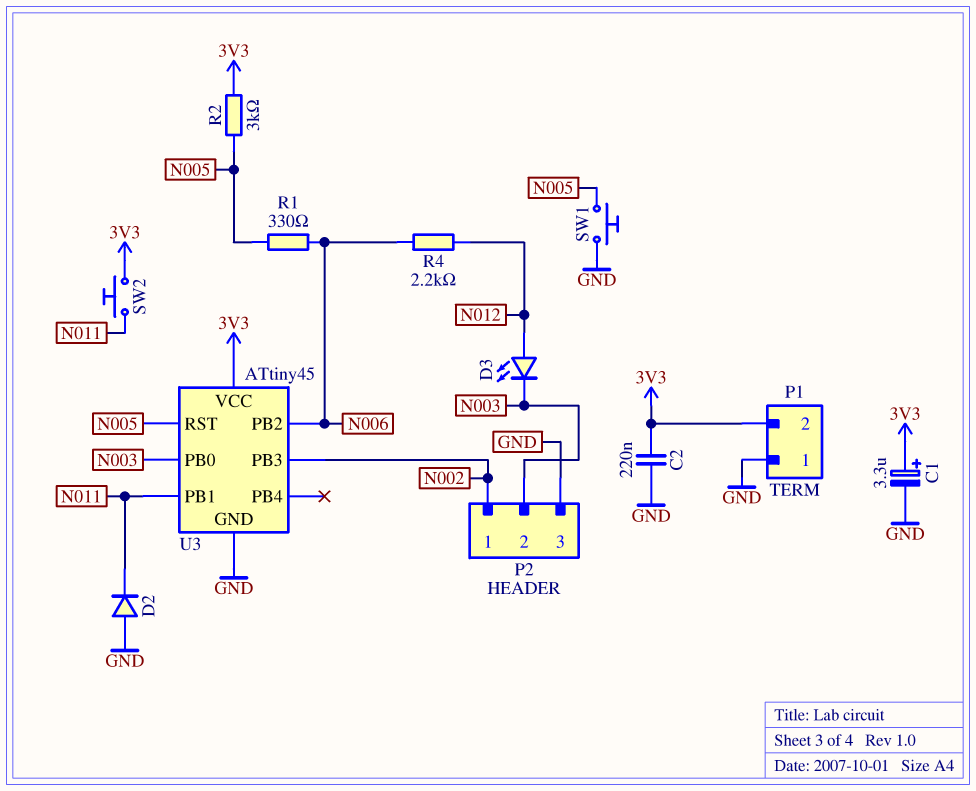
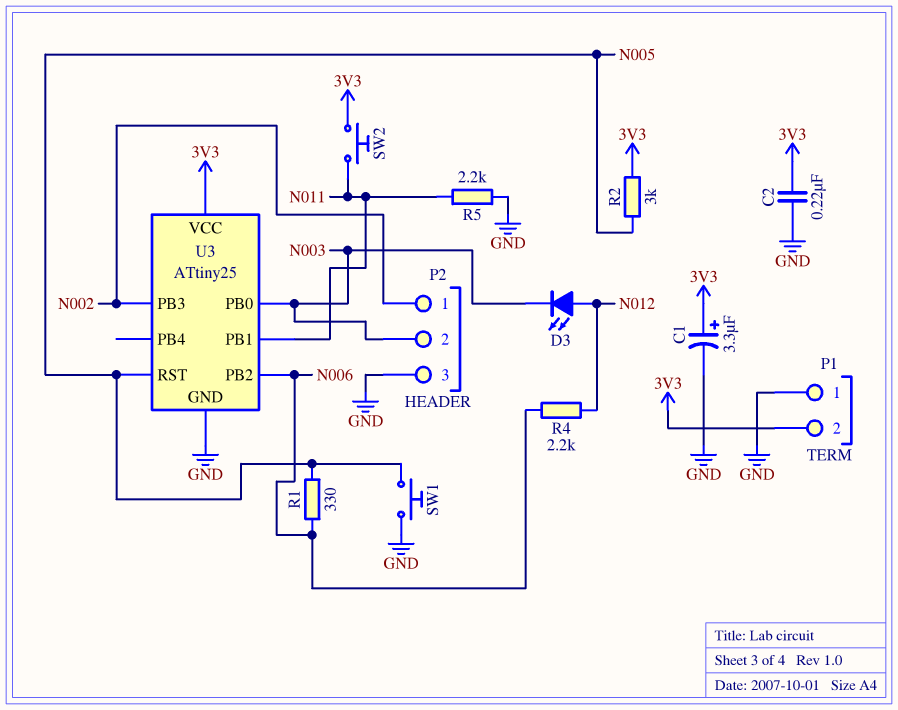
D2: diode (A GND, K N011) -> none
R5: none -> 2.2k (GND, N011)
U3: ATtiny45 -> ATtiny25

